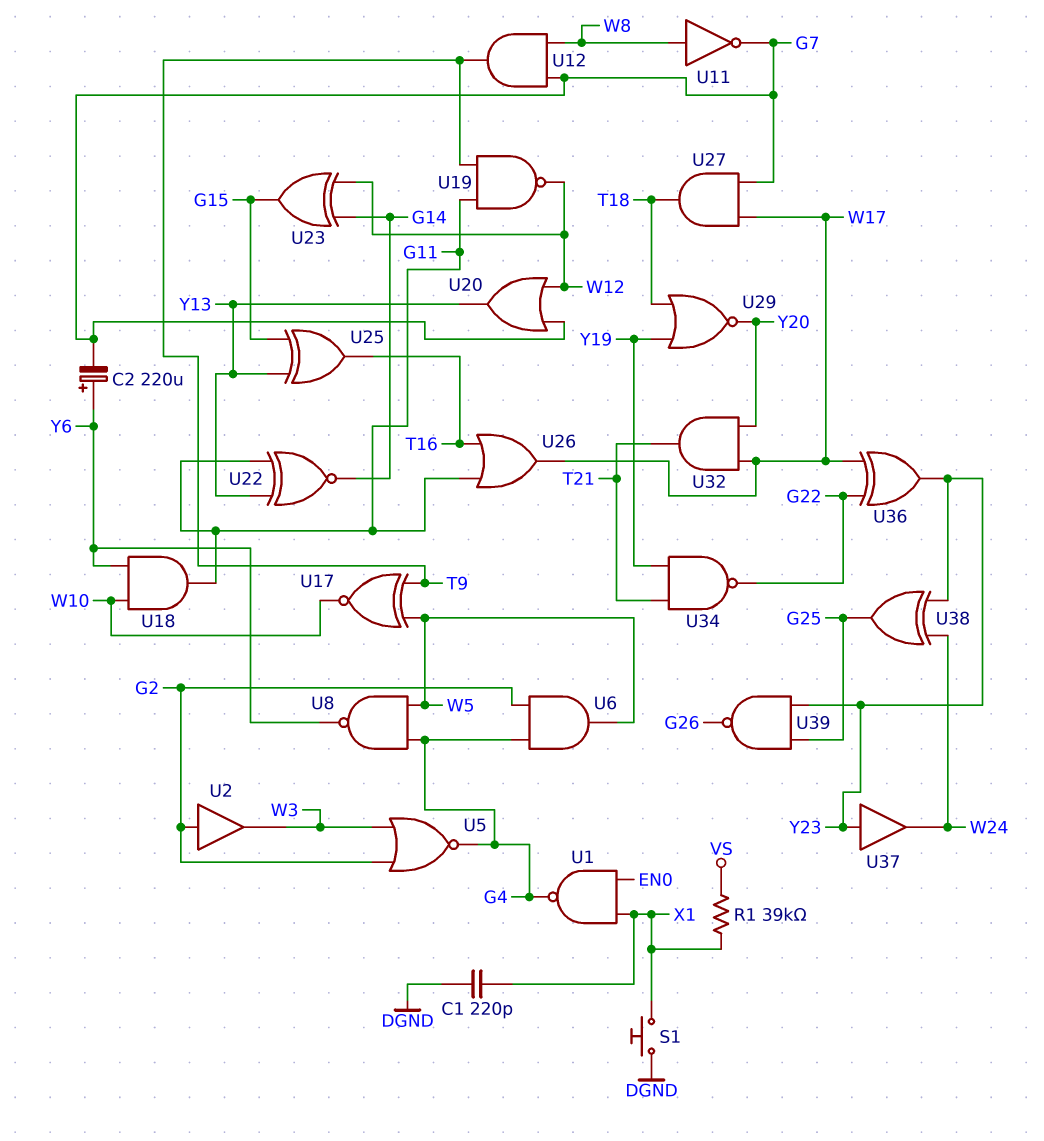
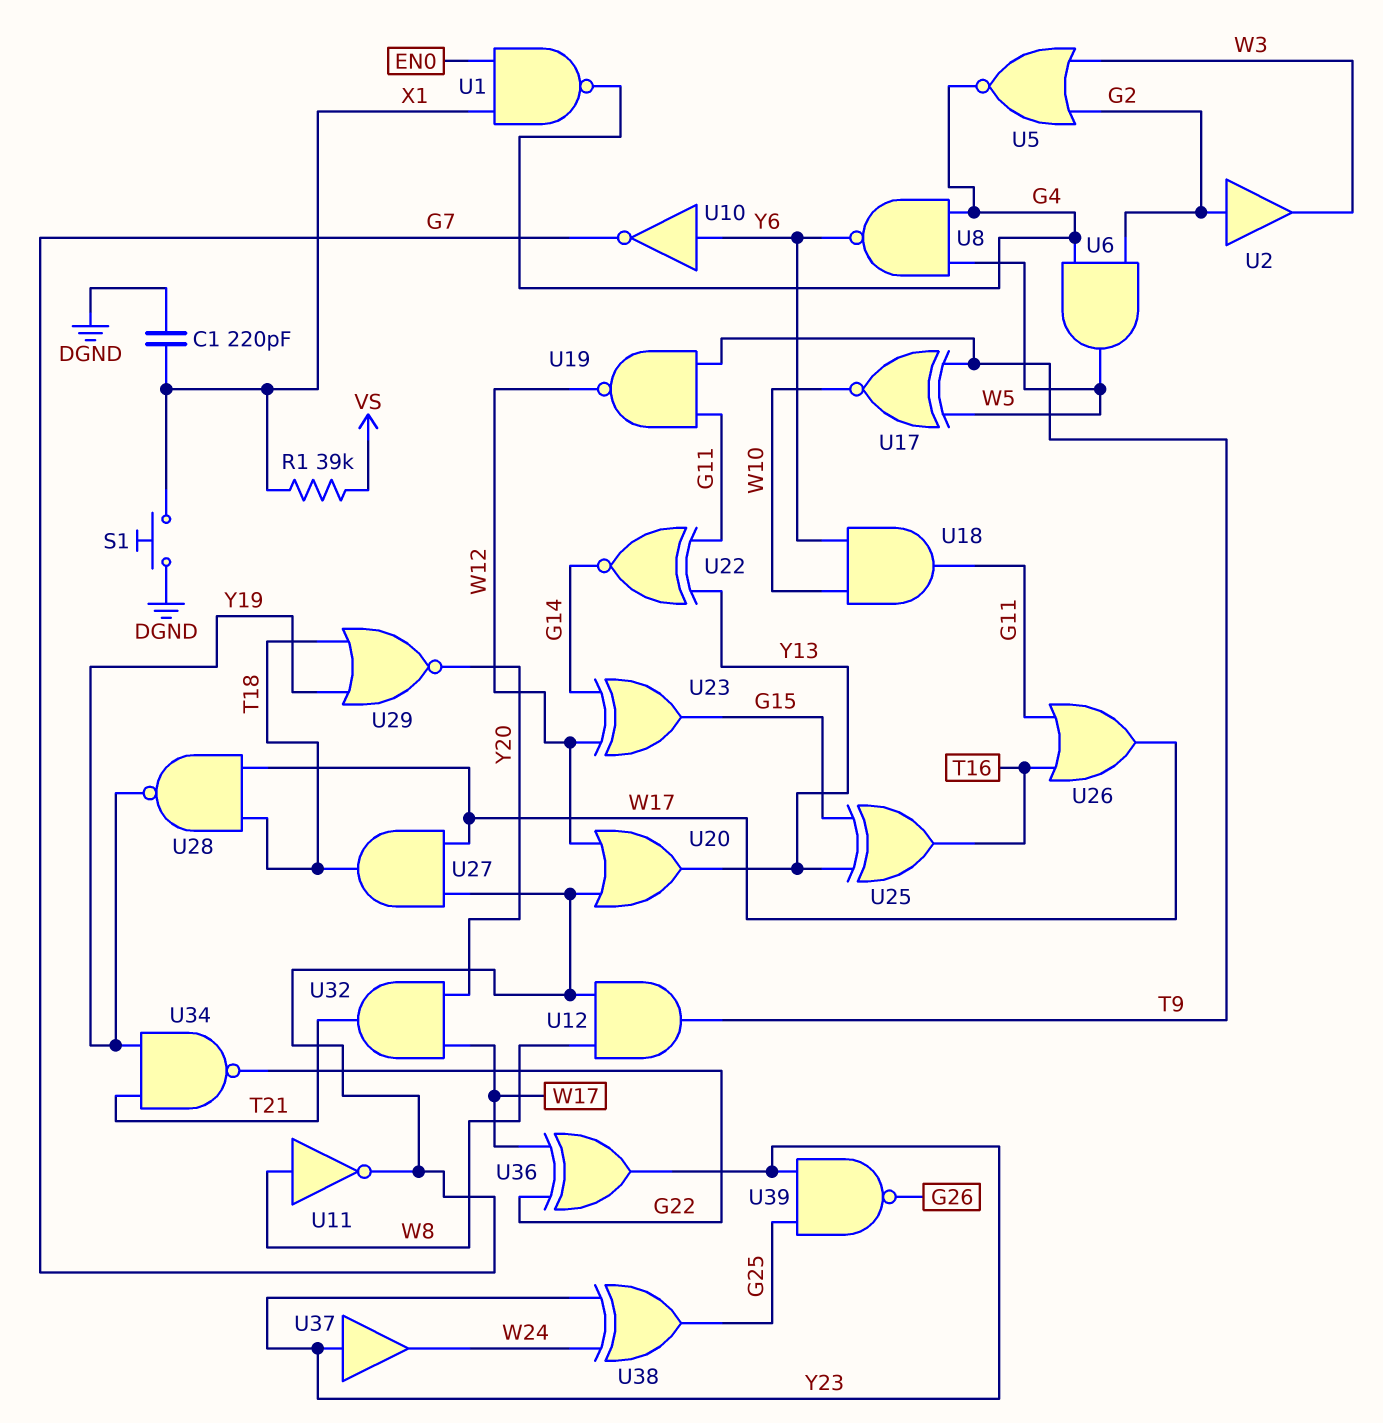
C2: 220uF (plus Y6, minus G7) -> none
U10: none -> NOT (in Y6, out G7)
U28: none -> NAND (in T18, in W17, out Y19)

